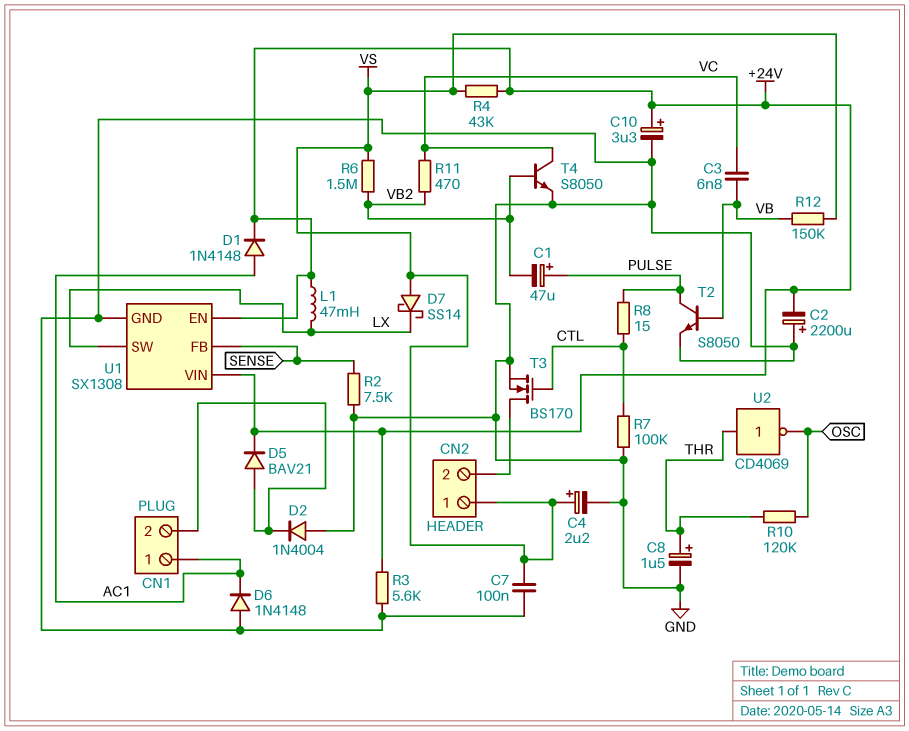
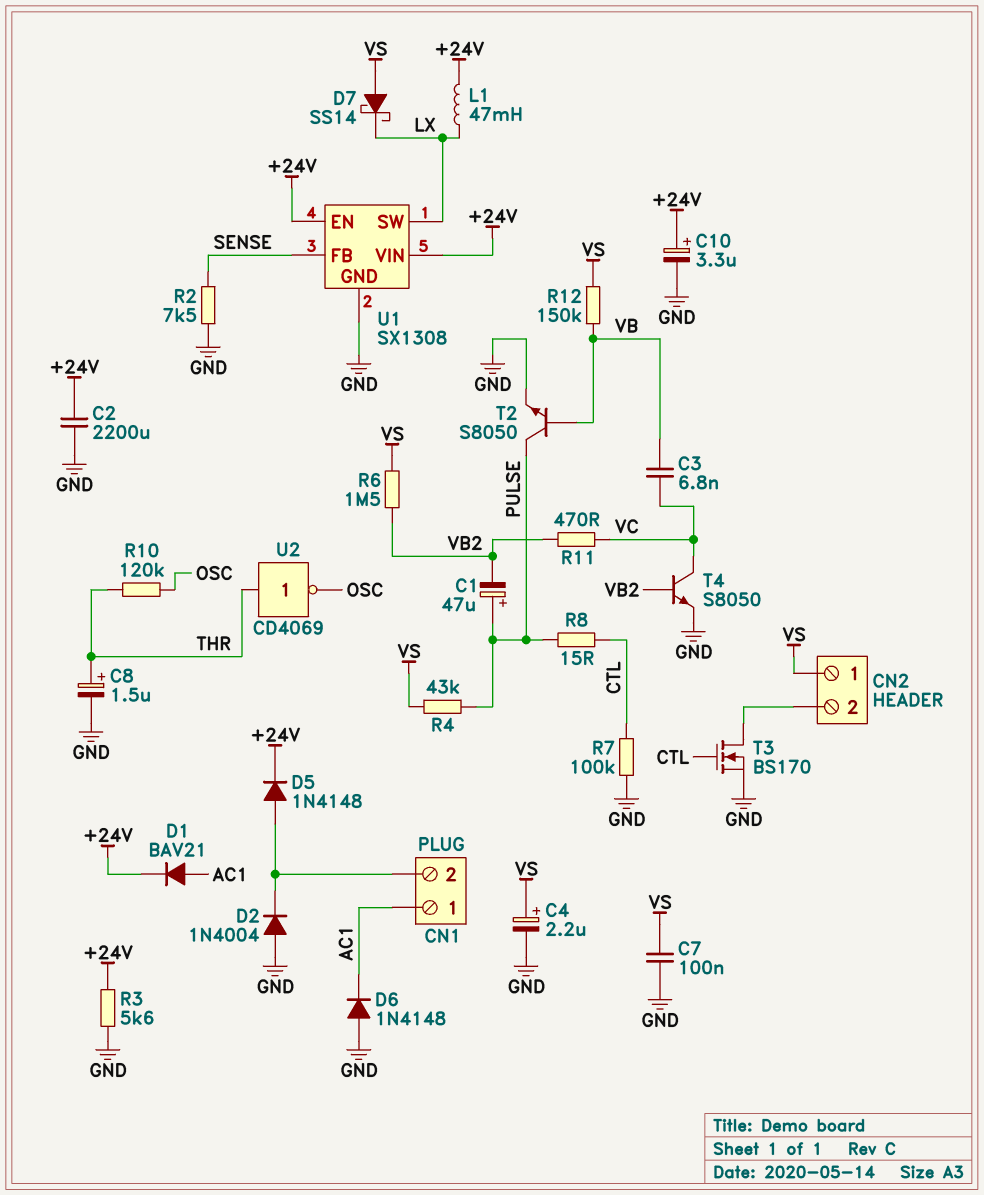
C2: 2200uF (plus GND, minus +24V) -> 2200uF (+24V, GND)
D1: diode 1N4148 (A AC1, K +24V) -> diode BAV21 (A AC1, K +24V)
D5: diode BAV21 (A CN1/2, K +24V) -> diode 1N4148 (A CN1/2, K +24V)
R4: 43k (+24V, VS) -> 43k (PULSE, VS)

